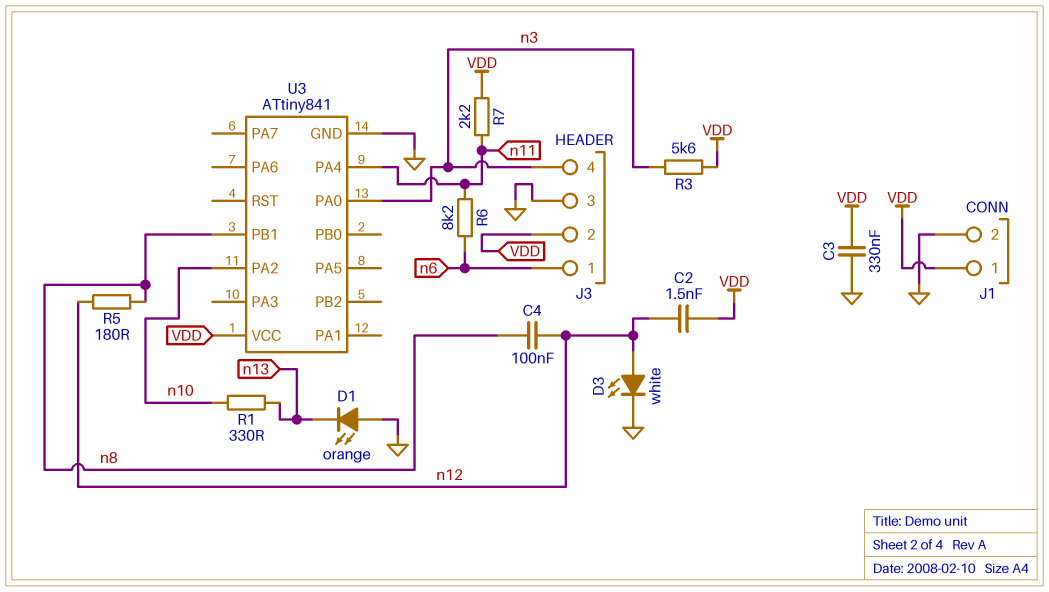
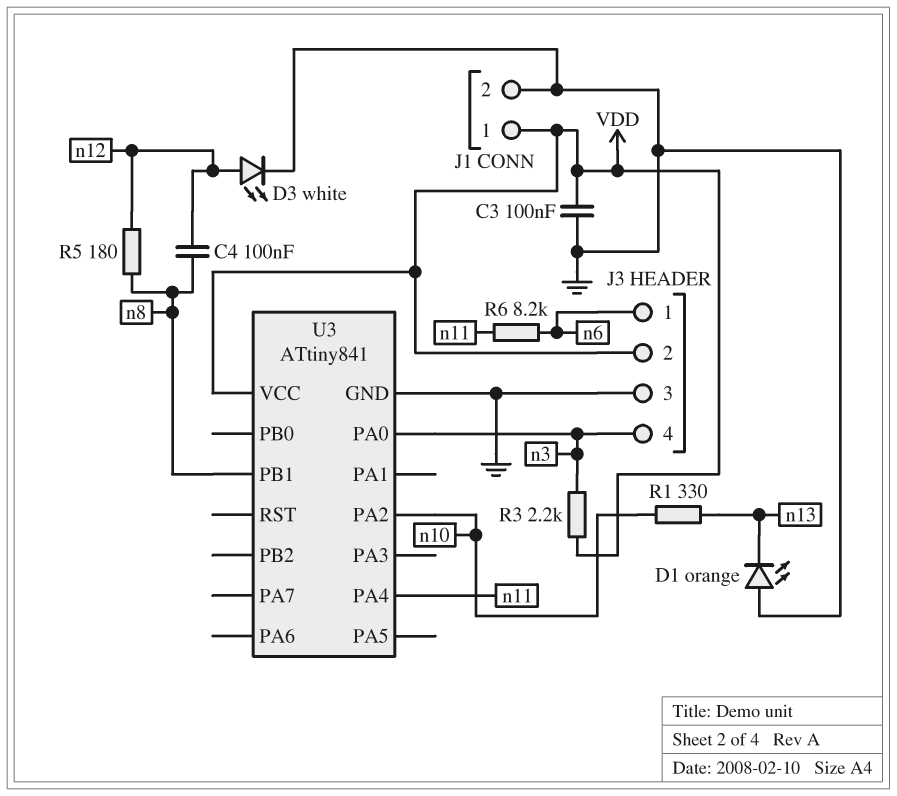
C2: 1.5nF (VDD, n12) -> none
C3: 330nF (GND, VDD) -> 100nF (GND, VDD)
R3: 5.6k (VDD, n3) -> 2.2k (VDD, n3)
R7: 2.2k (VDD, n11) -> none

